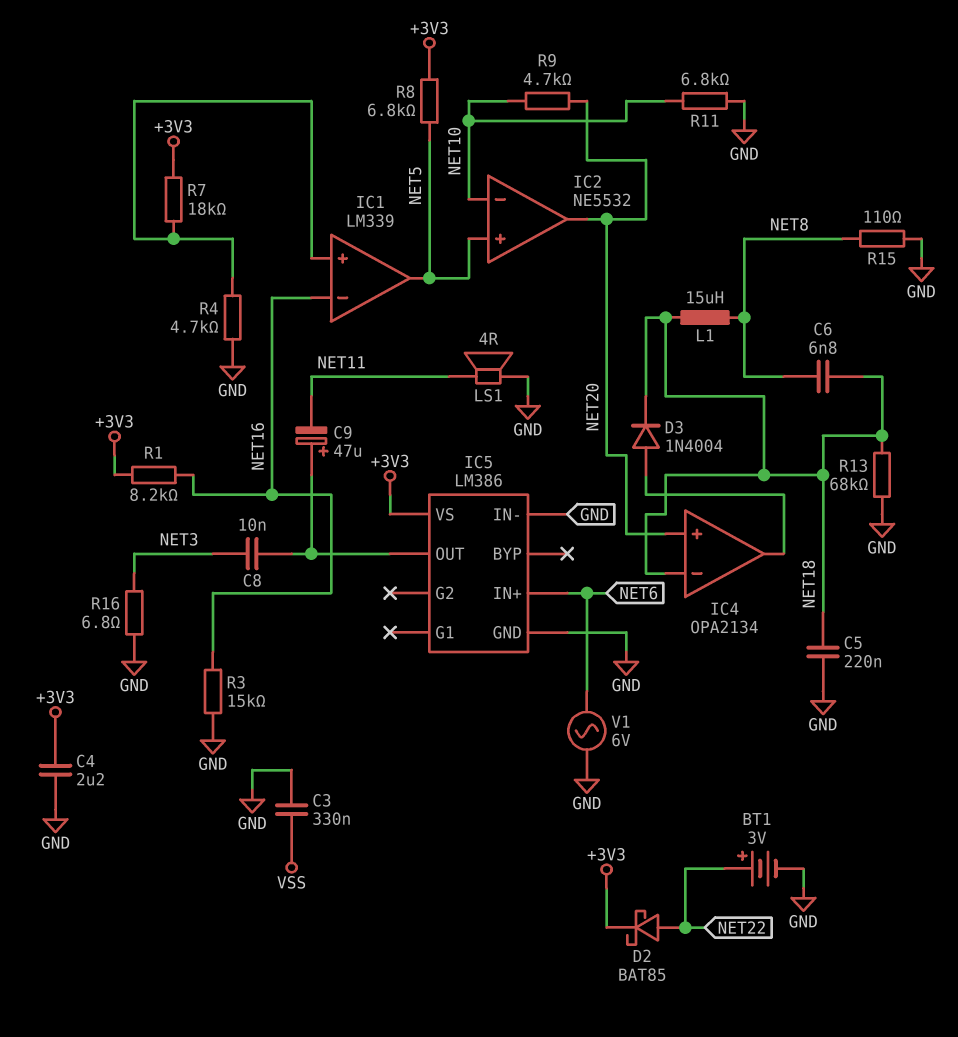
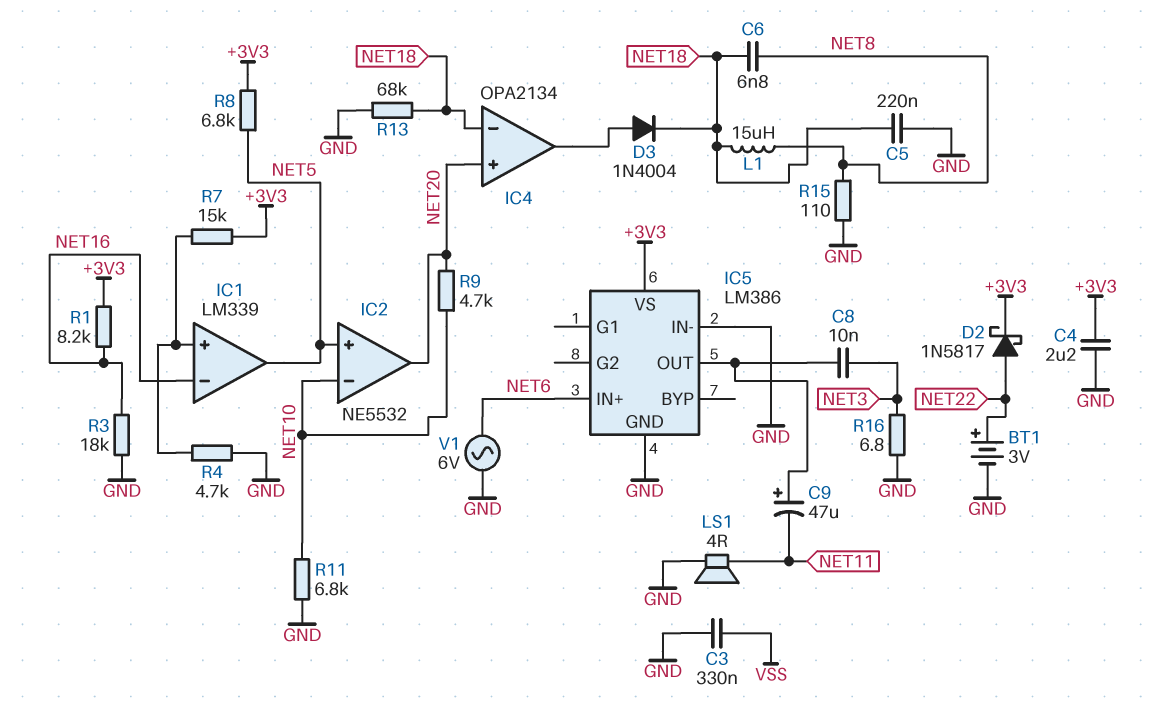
D2: schottky BAT85 (A NET22, K +3V3) -> schottky 1N5817 (A NET22, K +3V3)
R3: 15k (GND, NET16) -> 18k (GND, NET16)
R7: 18k (+3V3, IC1/in+) -> 15k (+3V3, IC1/in+)

